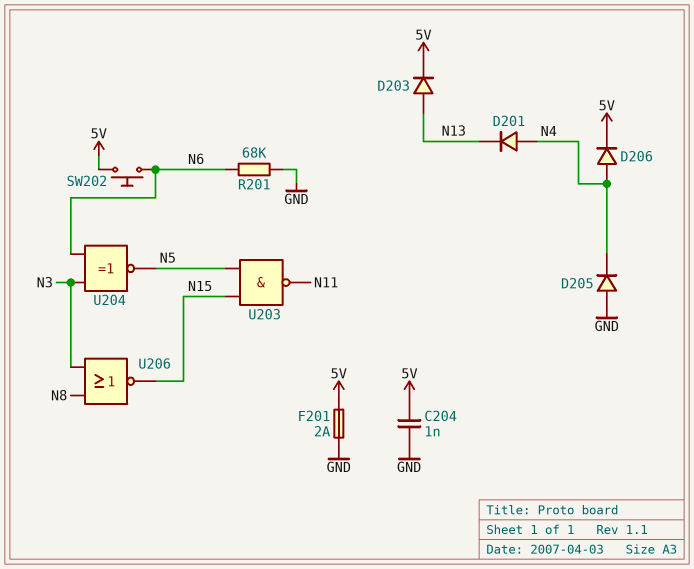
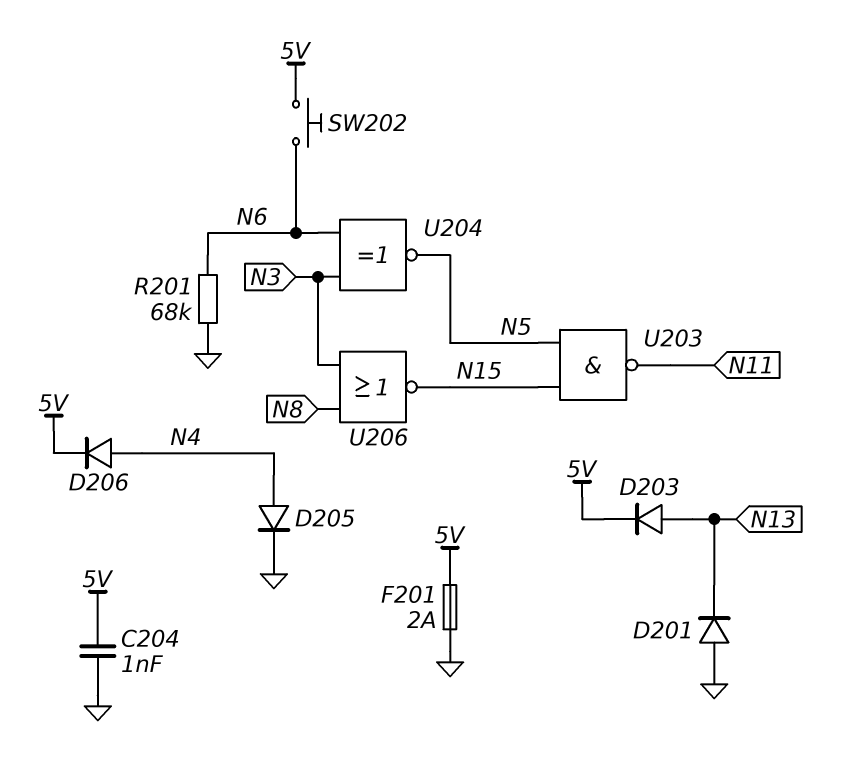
D201: diode (A N4, K N13) -> diode (A GND, K N13)
D205: diode (A GND, K N4) -> diode (A N4, K GND)

